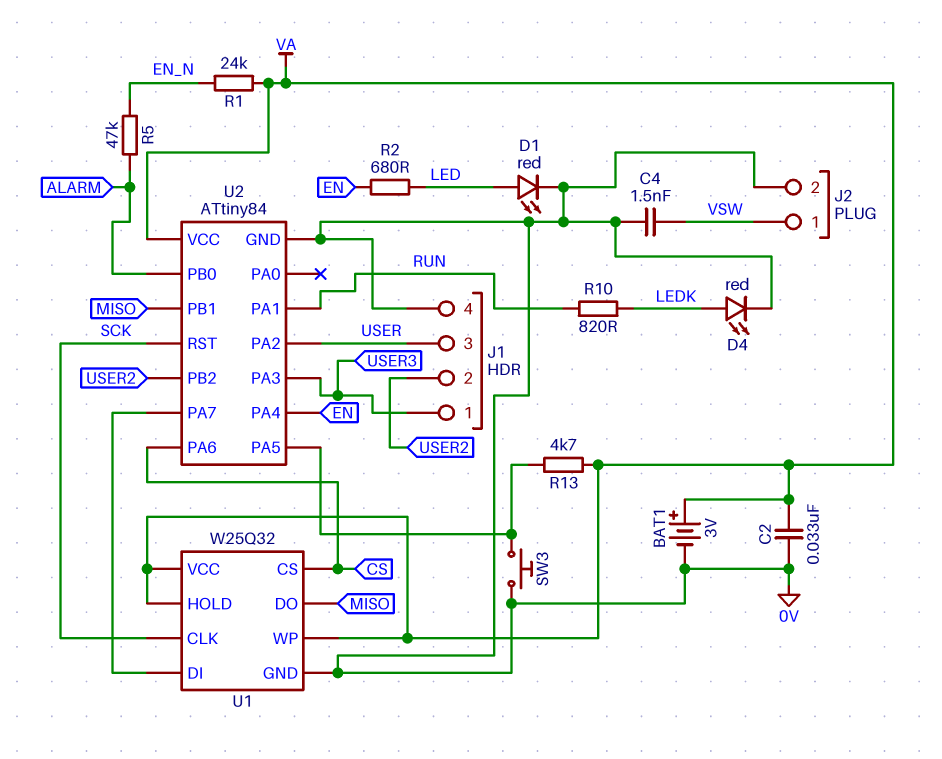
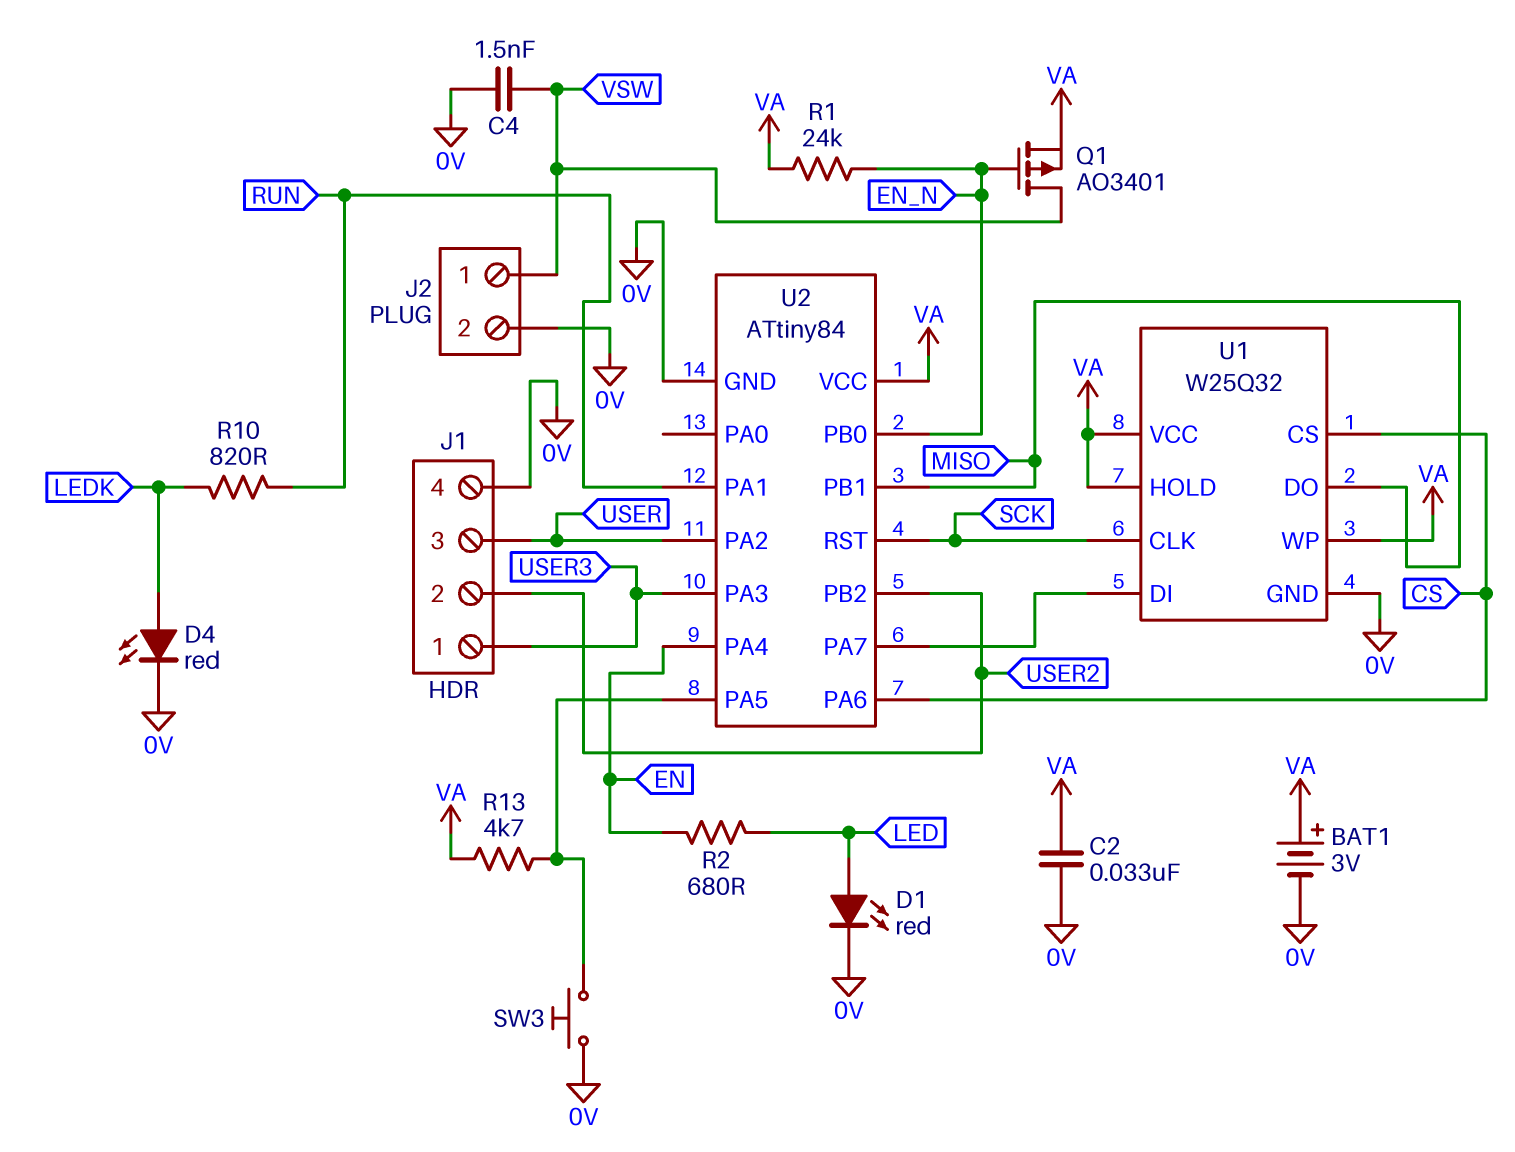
Q1: none -> PMOS AO3401 (G EN_N, D VSW, S VA)
R5: 47k (ALARM, EN_N) -> none
U2 pin PB0: ALARM -> EN_N

